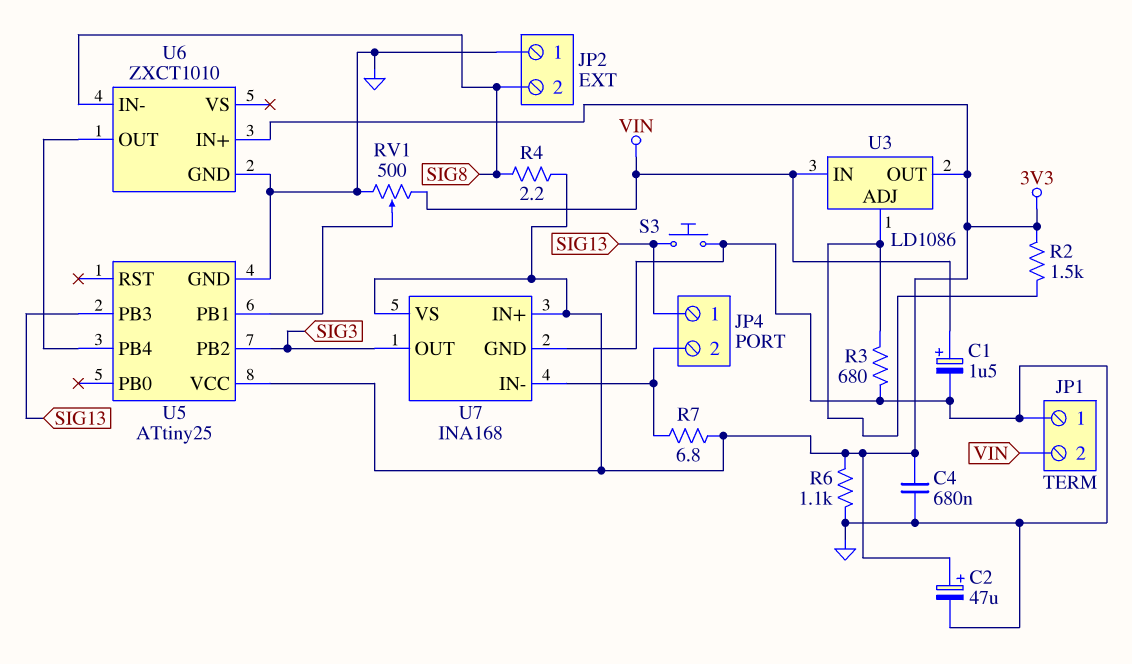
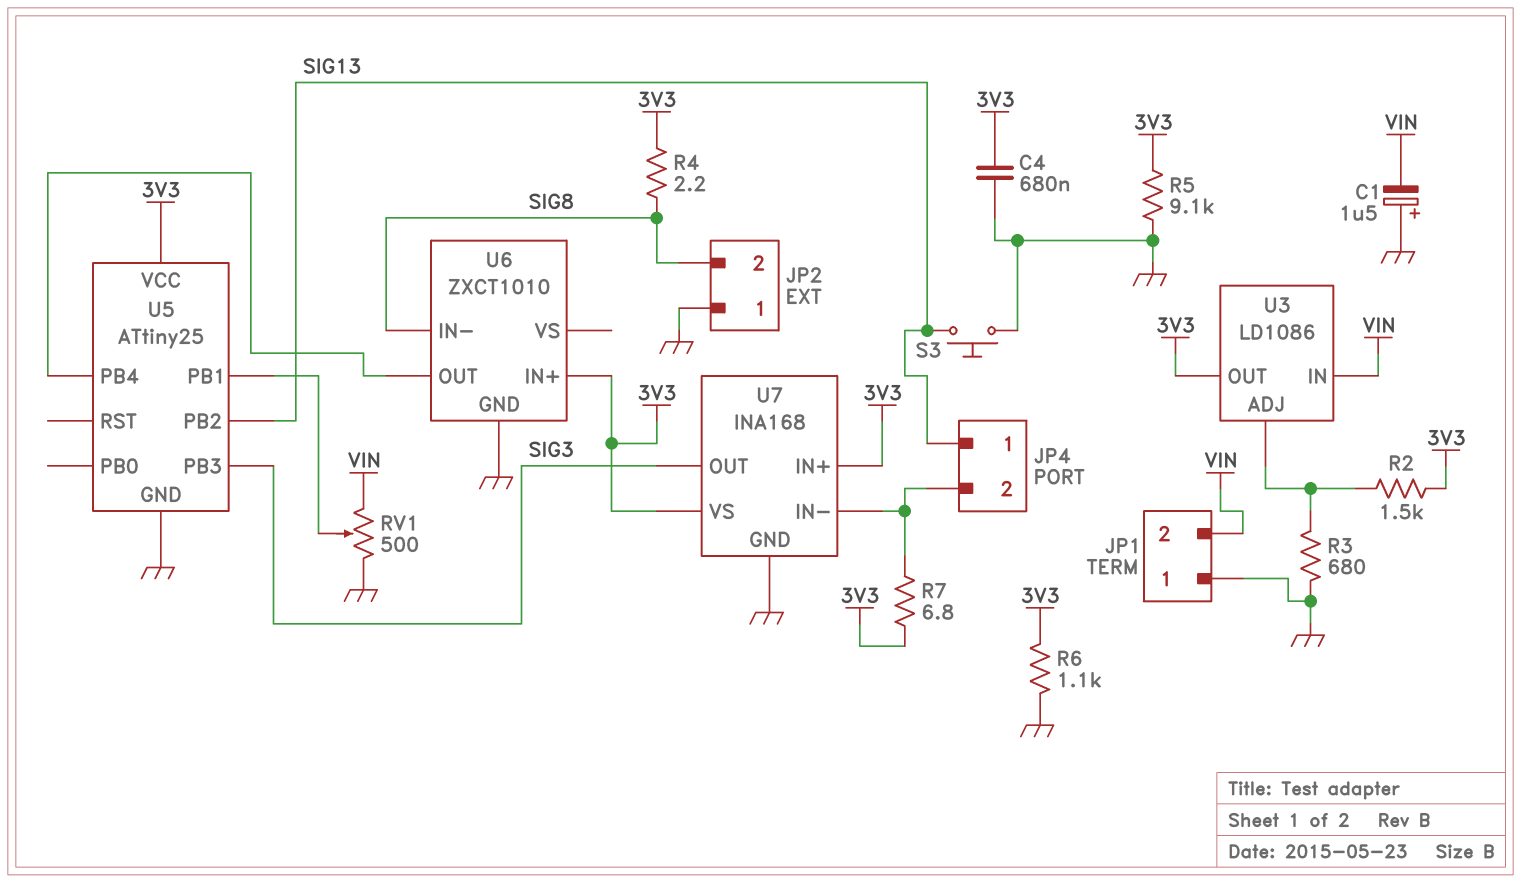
C1: 1.5uF (plus VIN, minus GND) -> 1.5uF (plus GND, minus VIN)
C2: 47uF (plus 3V3, minus GND) -> none
R5: none -> 9.1k (3V3, GND)
U5 pin PB2: SIG3 -> SIG13
U5 pin PB3: SIG13 -> SIG3

